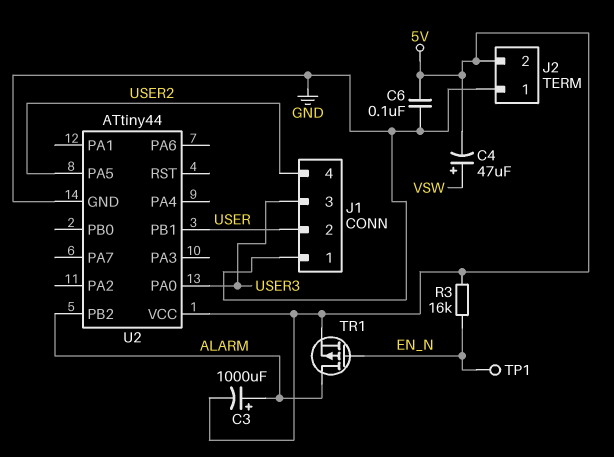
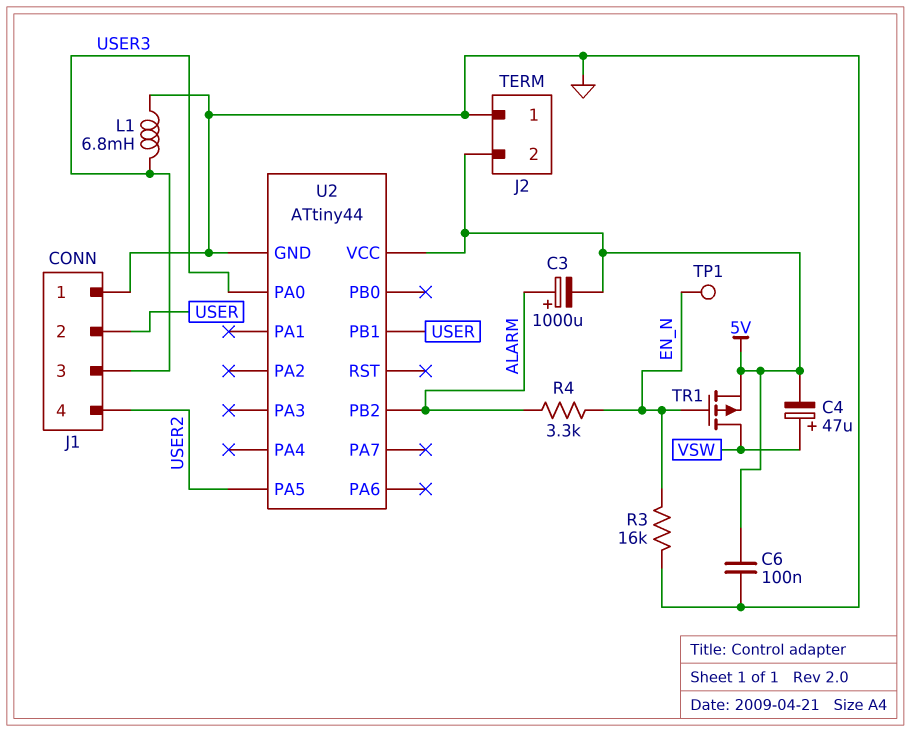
L1: none -> 6.8mH (GND, USER3)
R3: 16k (5V, EN_N) -> 16k (EN_N, GND)
R4: none -> 3.3k (ALARM, EN_N)
TR1: PMOS (G EN_N, D ALARM, S 5V) -> PMOS (G EN_N, D VSW, S 5V)

